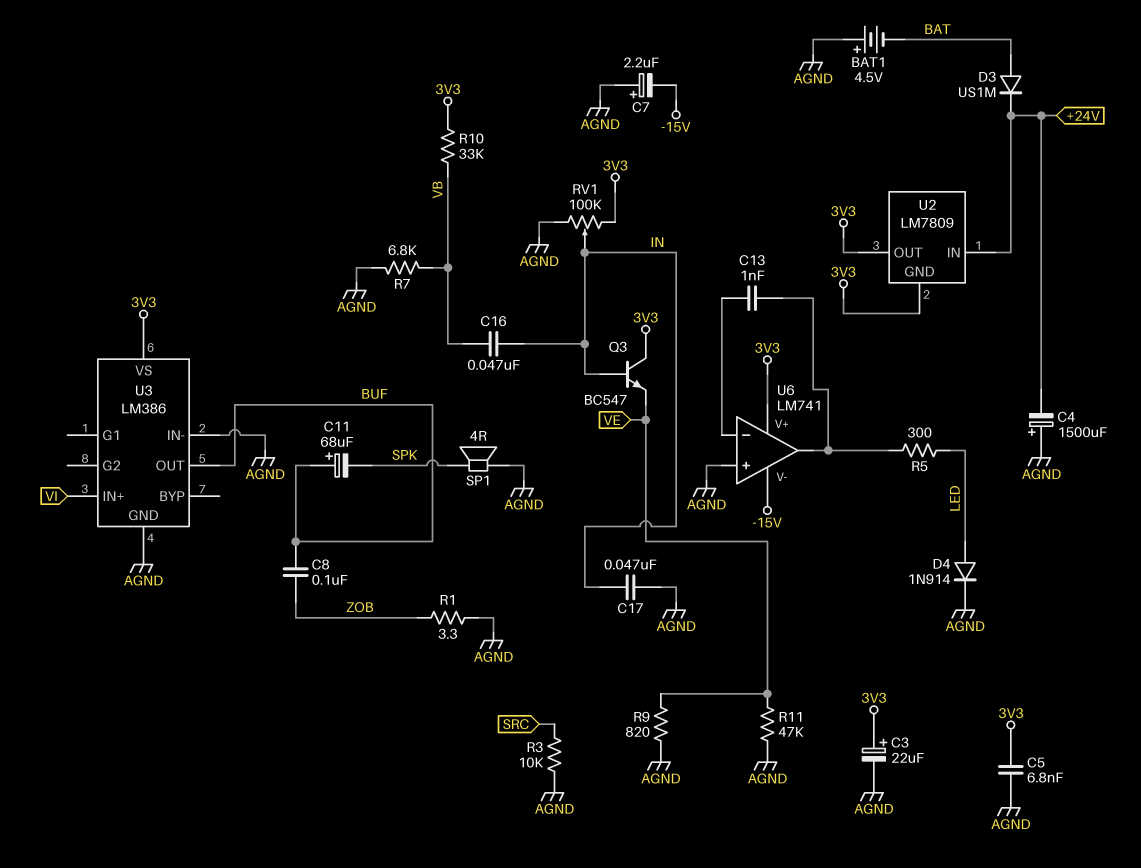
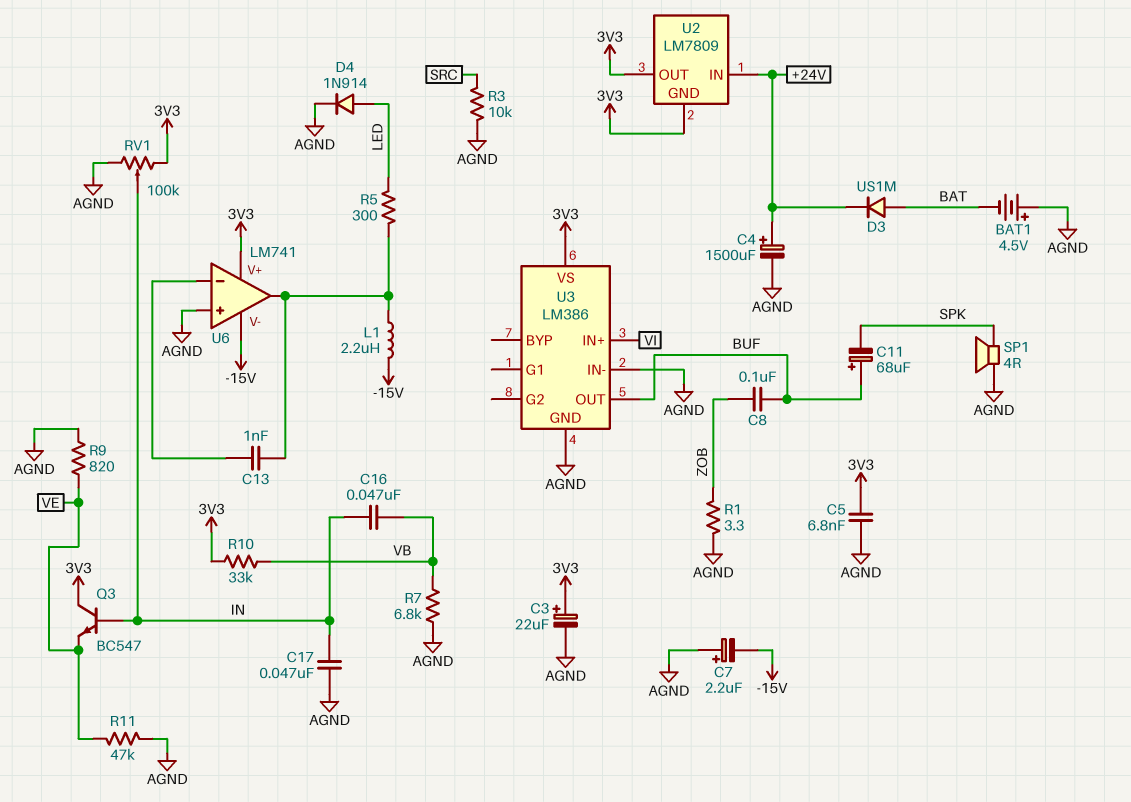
C4: 1500uF (plus AGND, minus +24V) -> 1500uF (plus +24V, minus AGND)
L1: none -> 2.2uH (-15V, U6/out)

